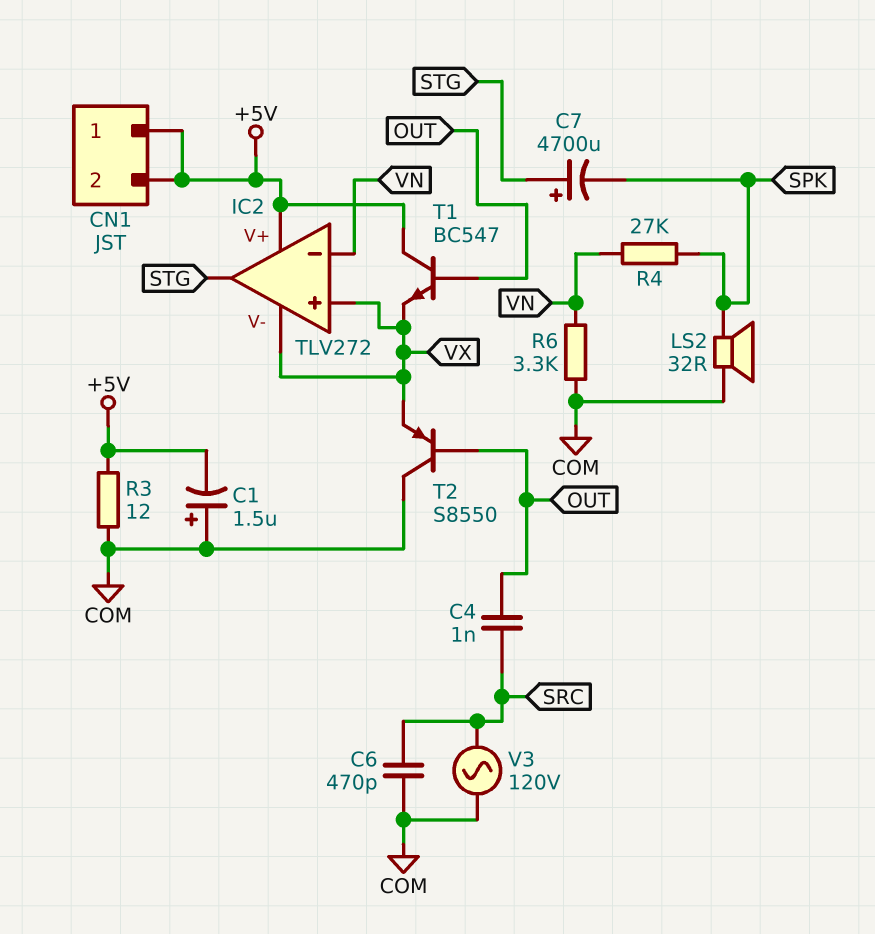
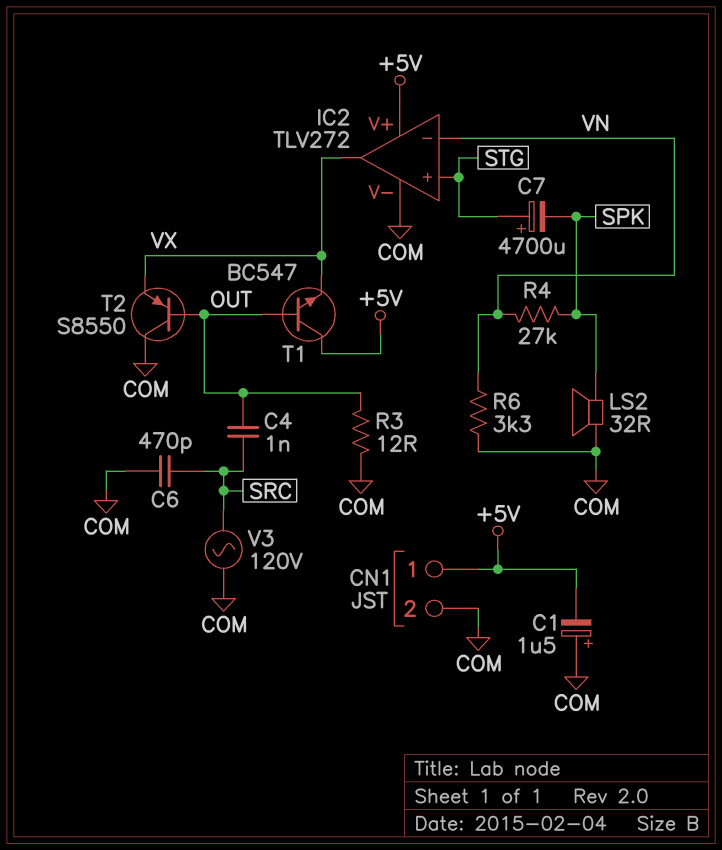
CN1 pin 2: +5V -> COM
IC2 pin V-: VX -> COM
IC2 pin in+: VX -> STG
IC2 pin out: STG -> VX
R3: 12 (+5V, COM) -> 12 (COM, OUT)

